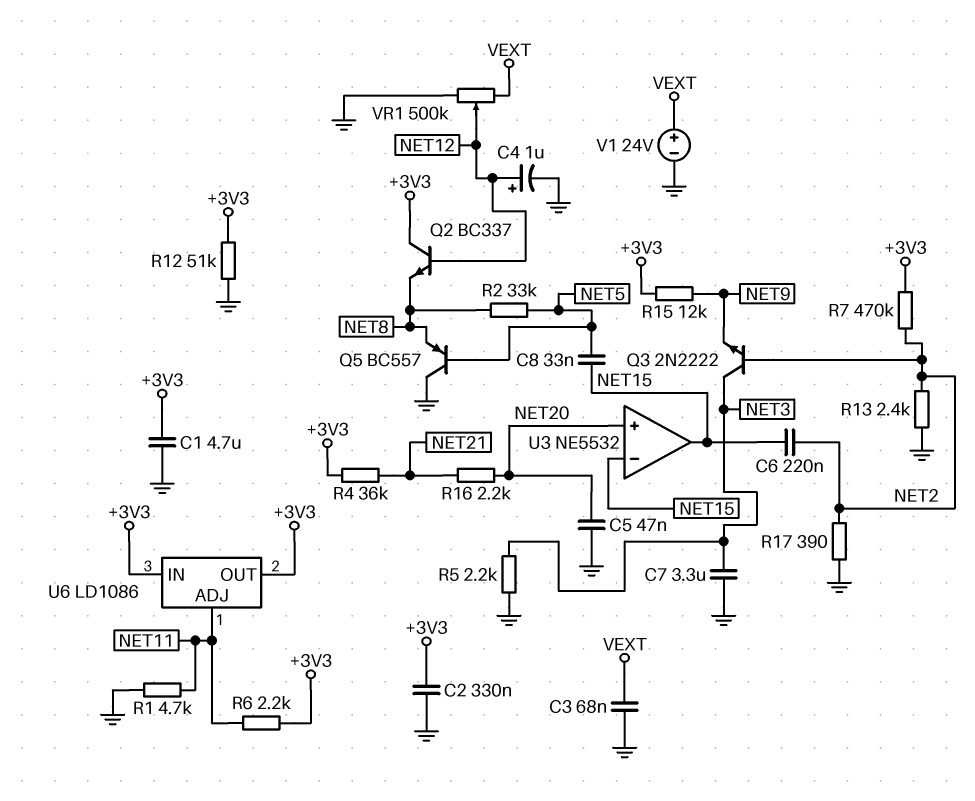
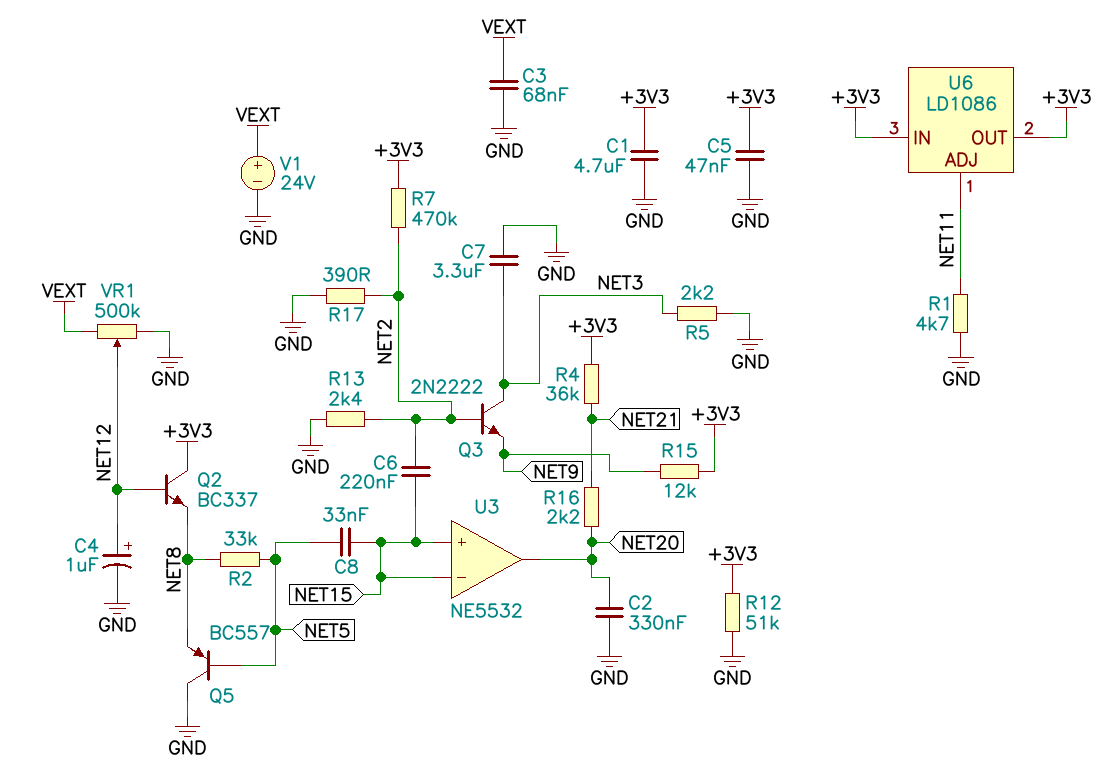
C2: 330nF (+3V3, GND) -> 330nF (GND, NET20)
C5: 47nF (GND, NET20) -> 47nF (+3V3, GND)
R6: 2.2k (+3V3, NET11) -> none
U3 pin in+: NET20 -> NET15
U3 pin out: NET15 -> NET20

